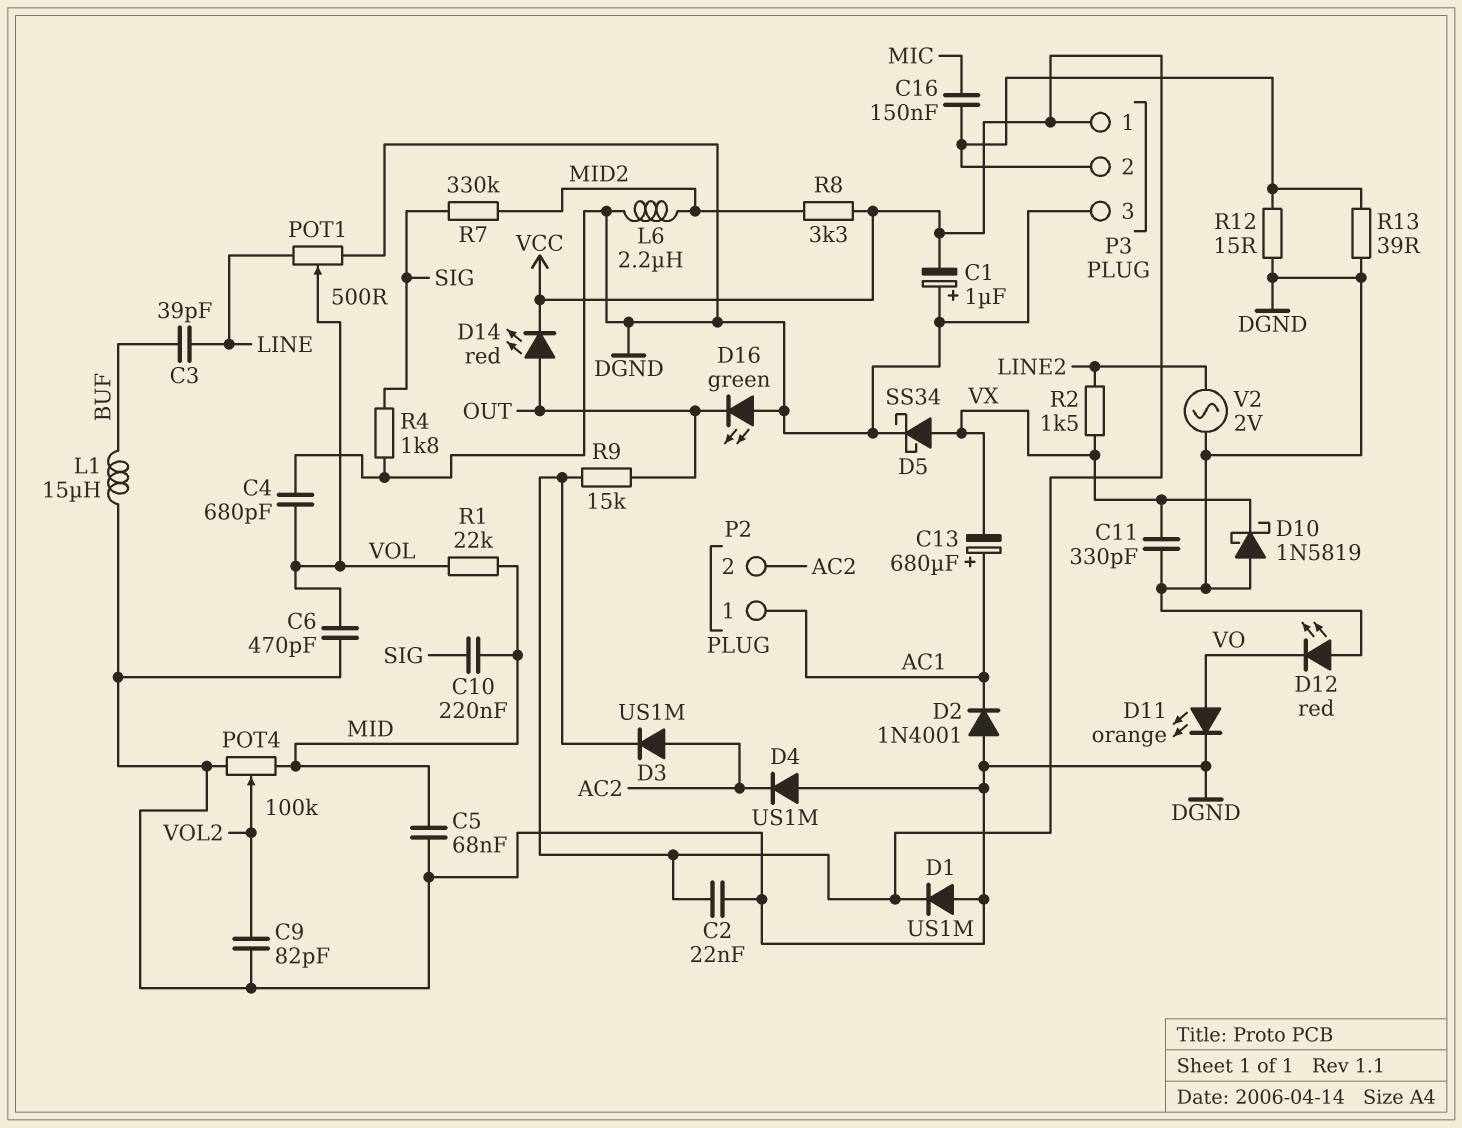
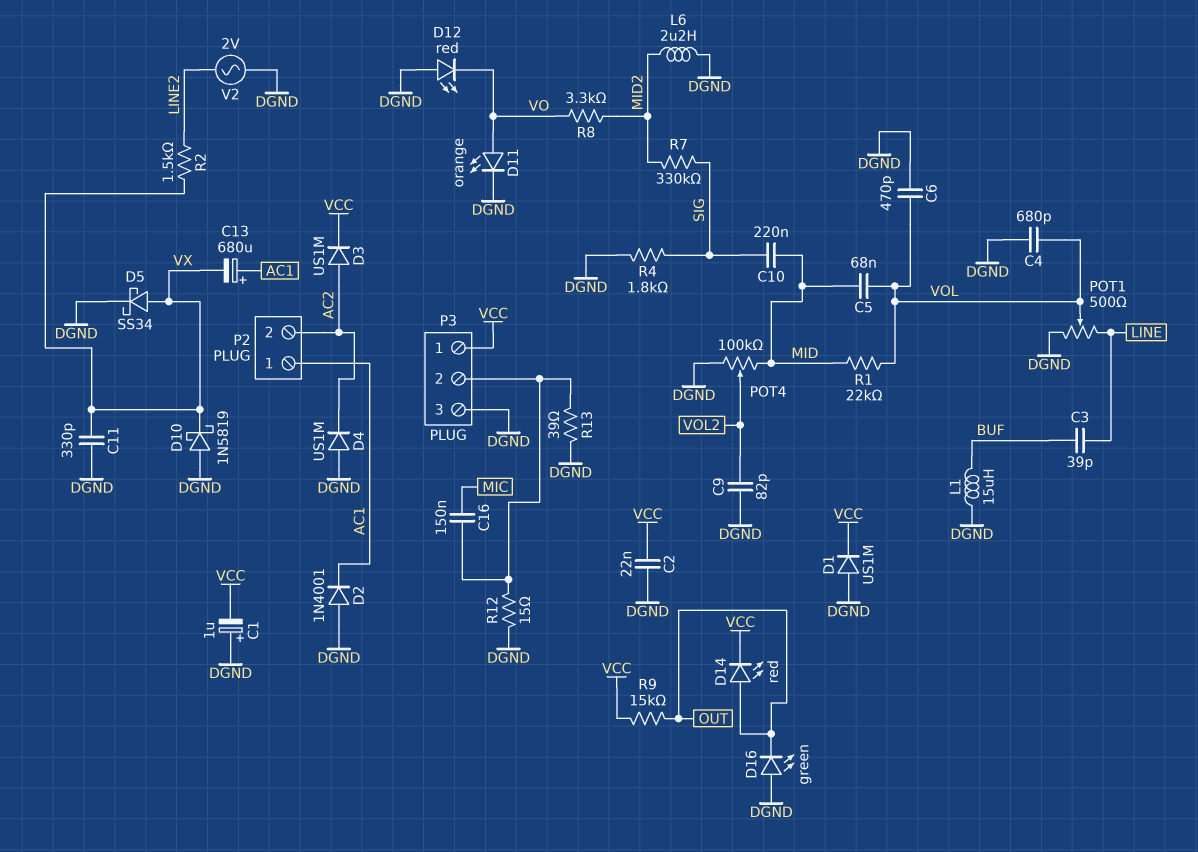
C5: 68nF (DGND, MID) -> 68nF (MID, VOL)
R8: 3.3k (MID2, VCC) -> 3.3k (MID2, VO)

